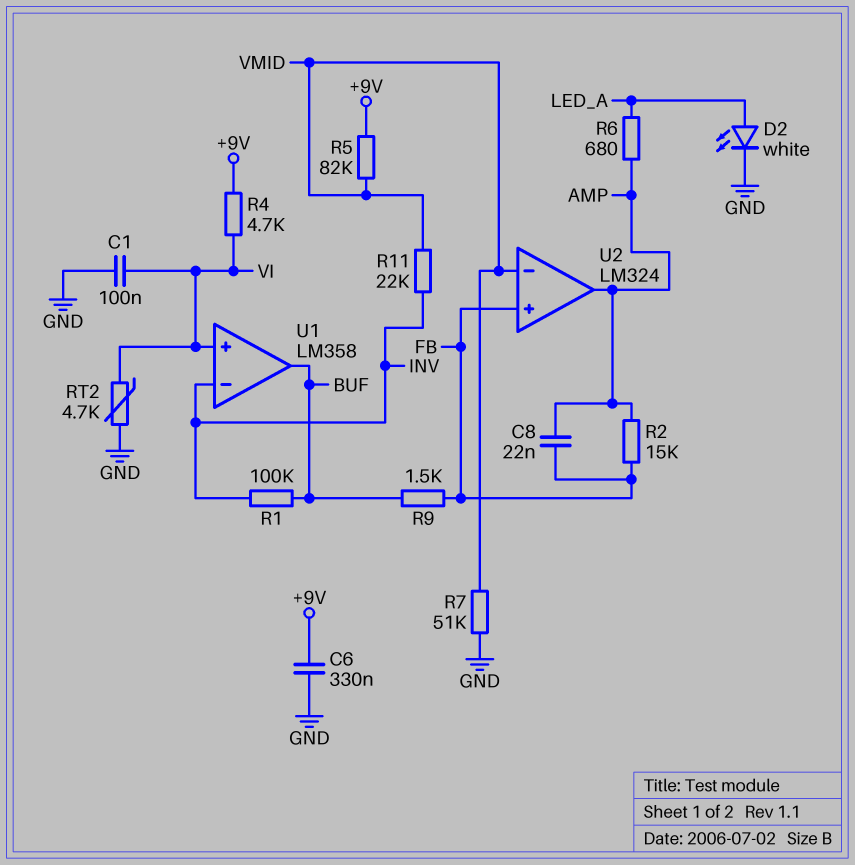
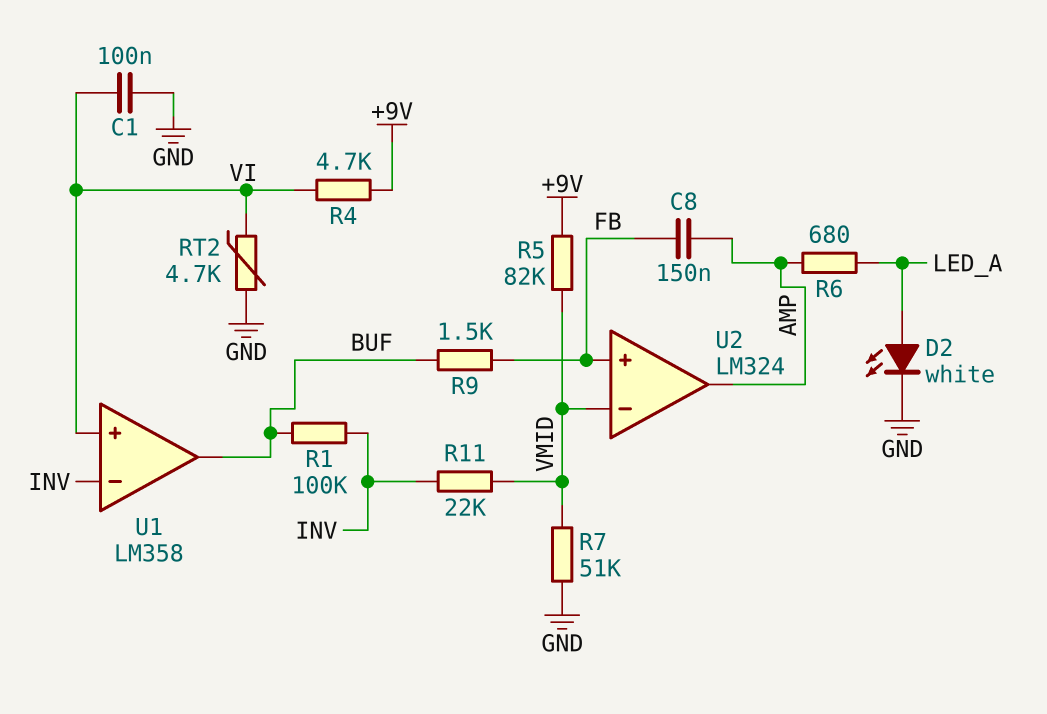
C6: 330nF (+9V, GND) -> none
C8: 22nF (AMP, FB) -> 150nF (AMP, FB)
R2: 15k (AMP, FB) -> none

